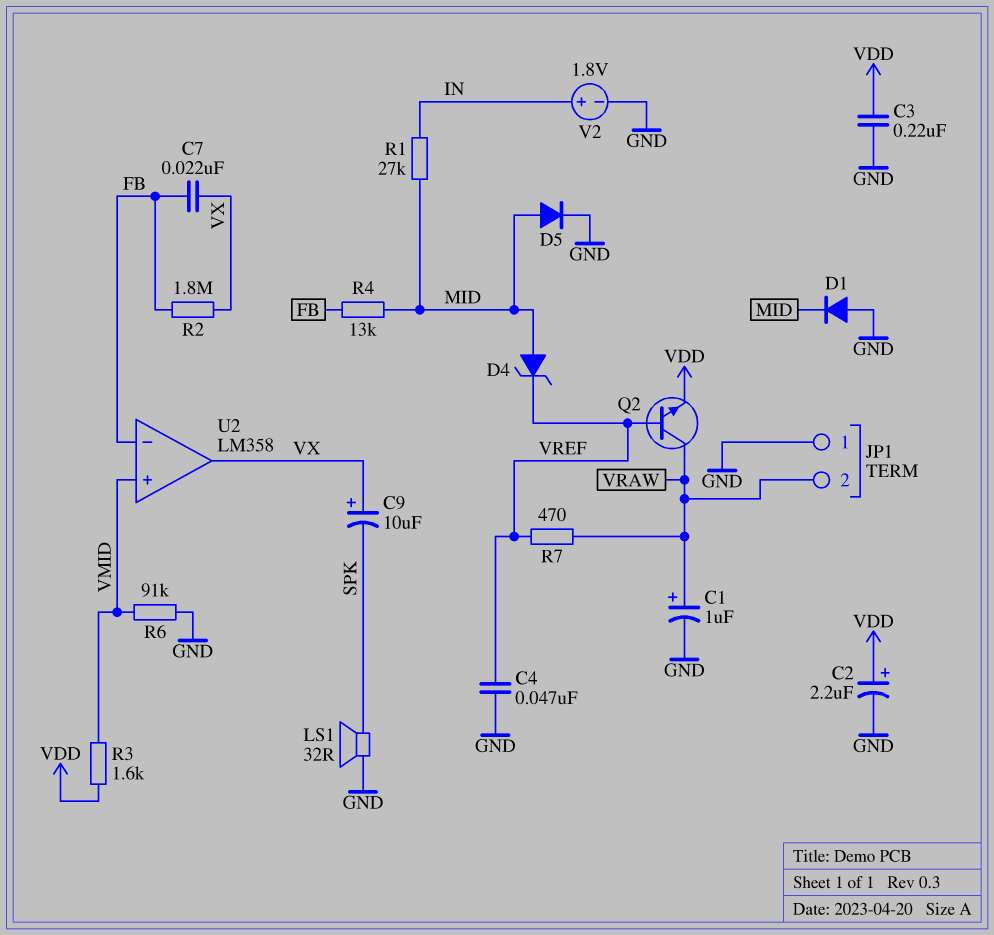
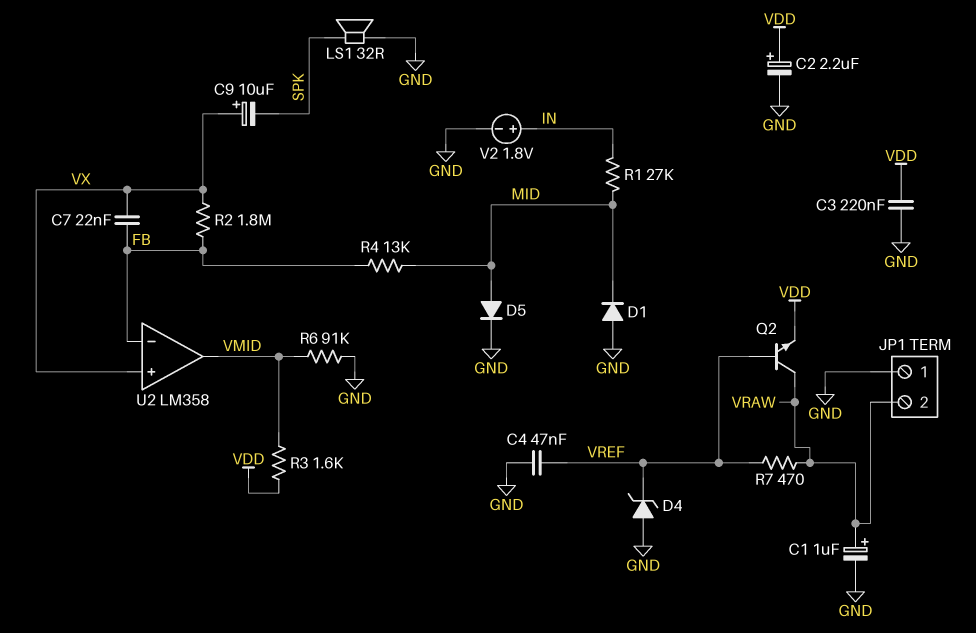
D4: zener (A MID, K VREF) -> zener (A GND, K VREF)
U2 pin in+: VMID -> VX
U2 pin out: VX -> VMID

